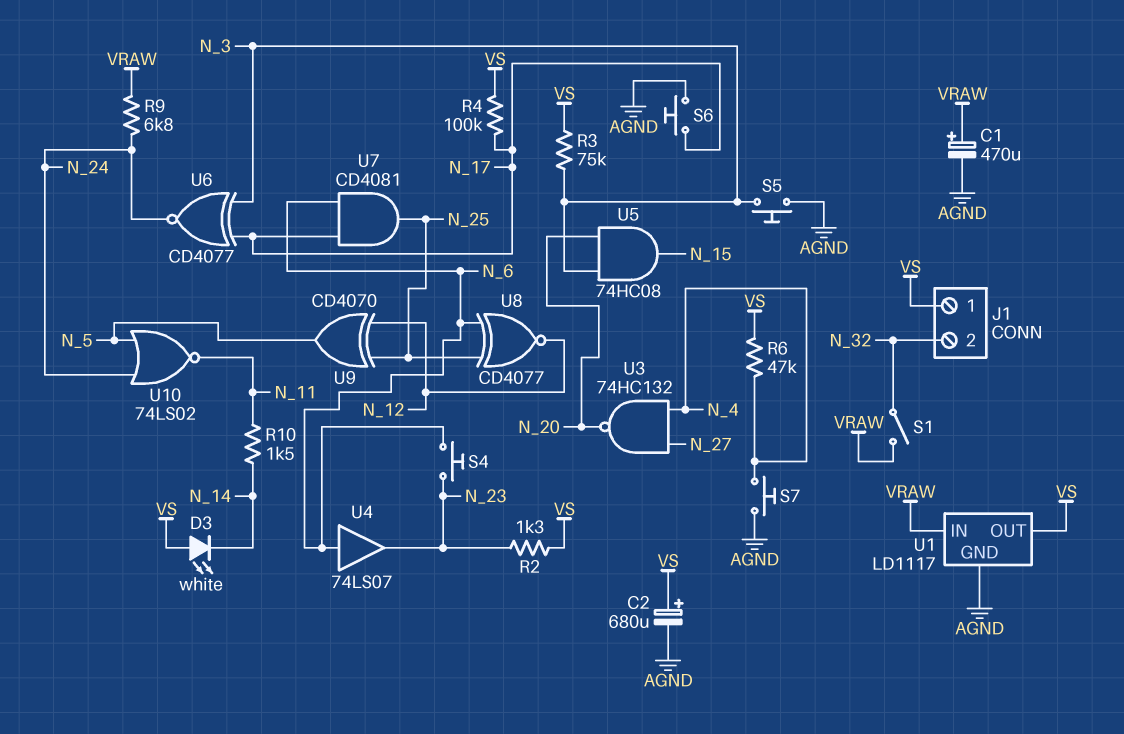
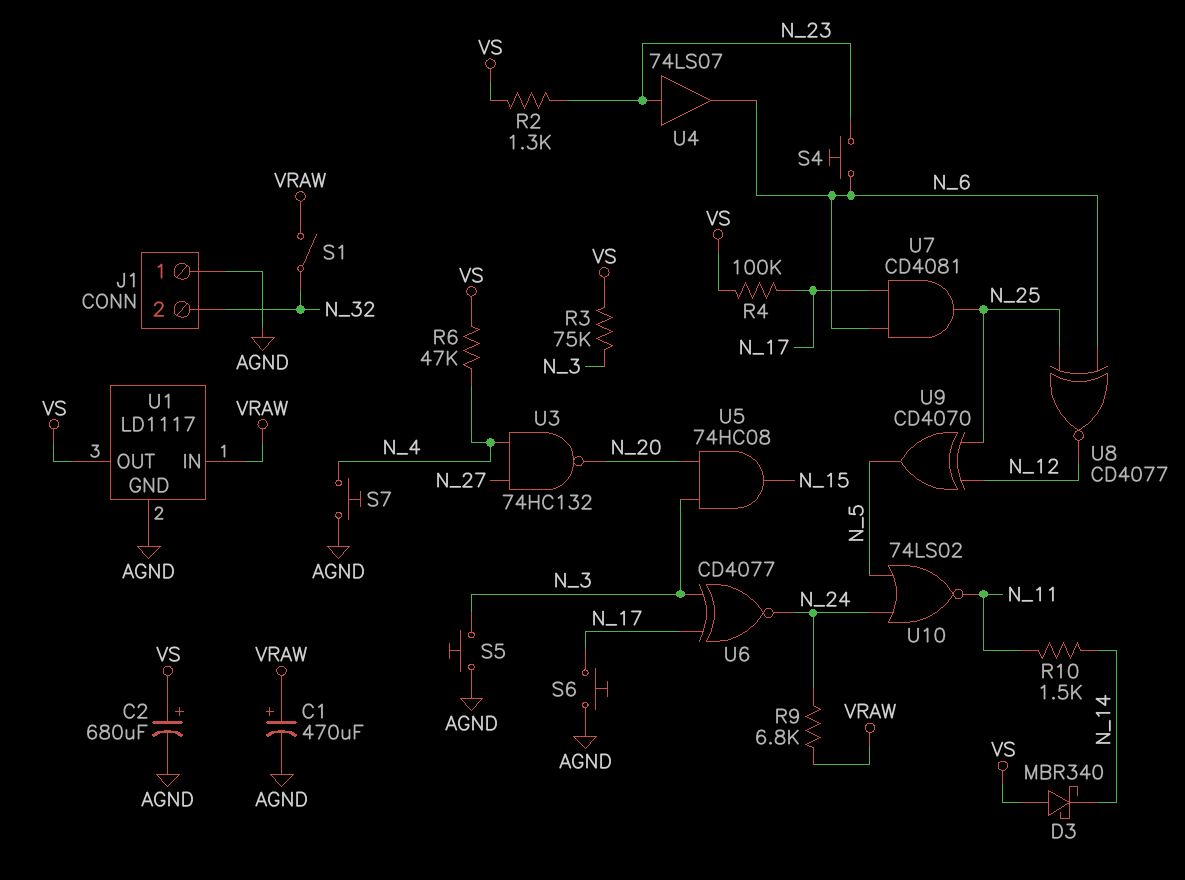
D3: LED white (A VS, K N_14) -> schottky MBR340 (A VS, K N_14)
J1 pin 1: VS -> AGND
U4: buffer 74LS07 (in N_6, out N_23) -> buffer 74LS07 (in N_23, out N_6)

